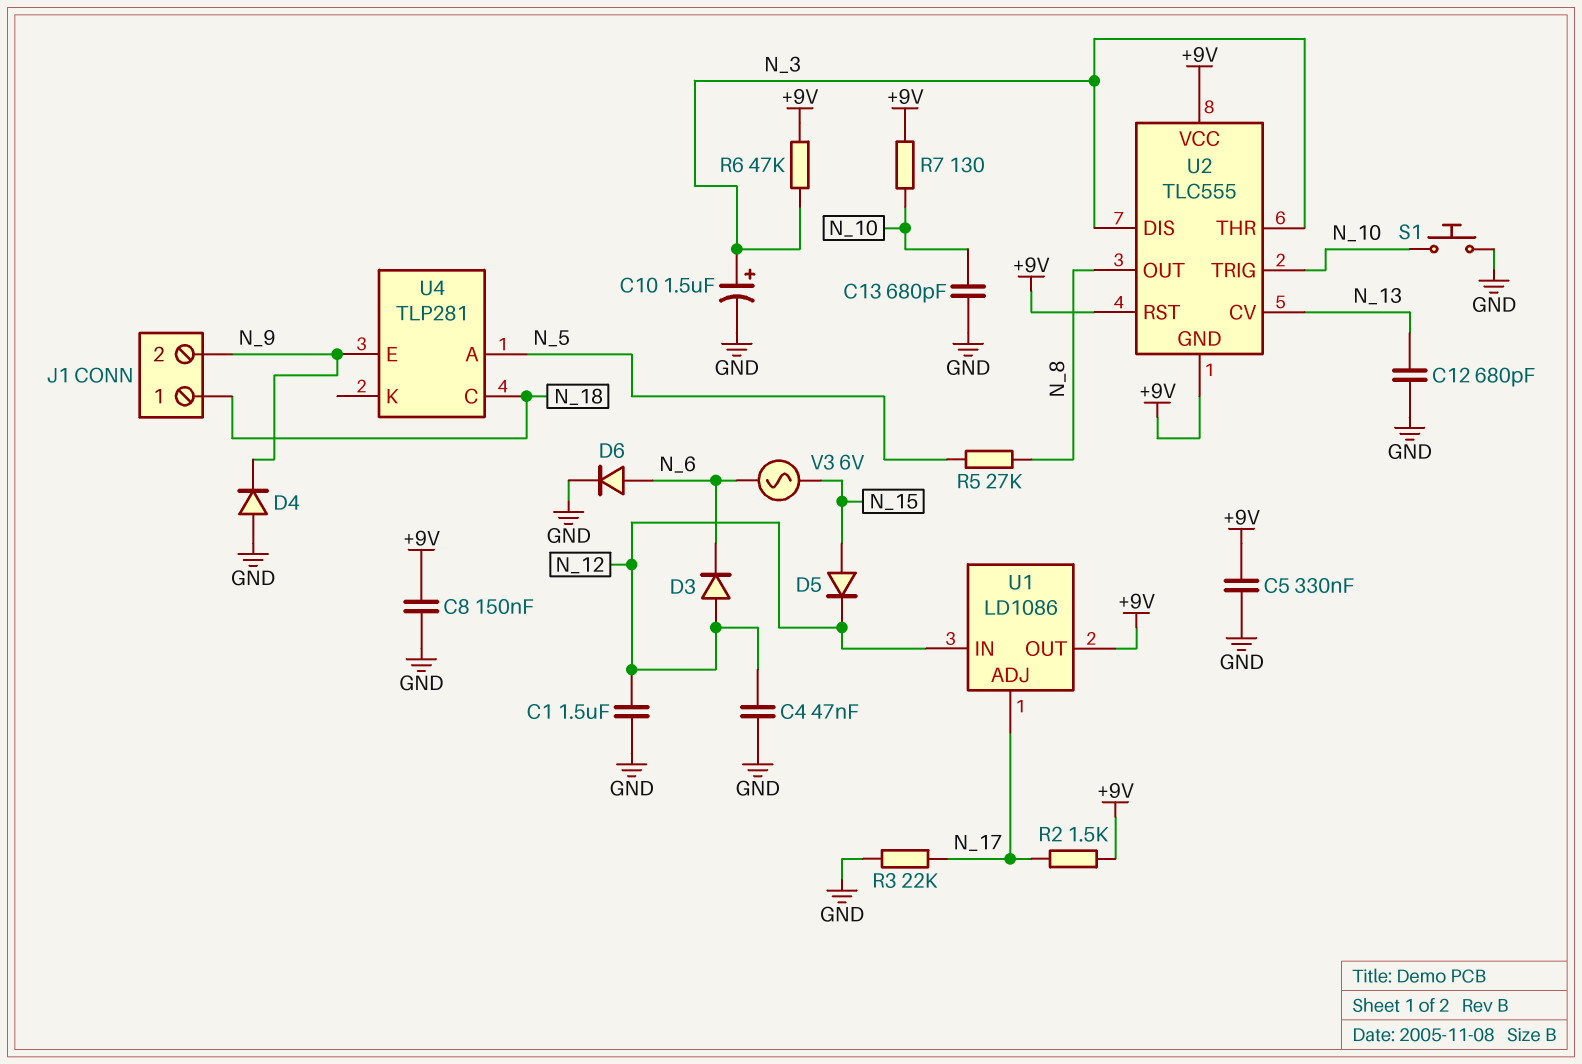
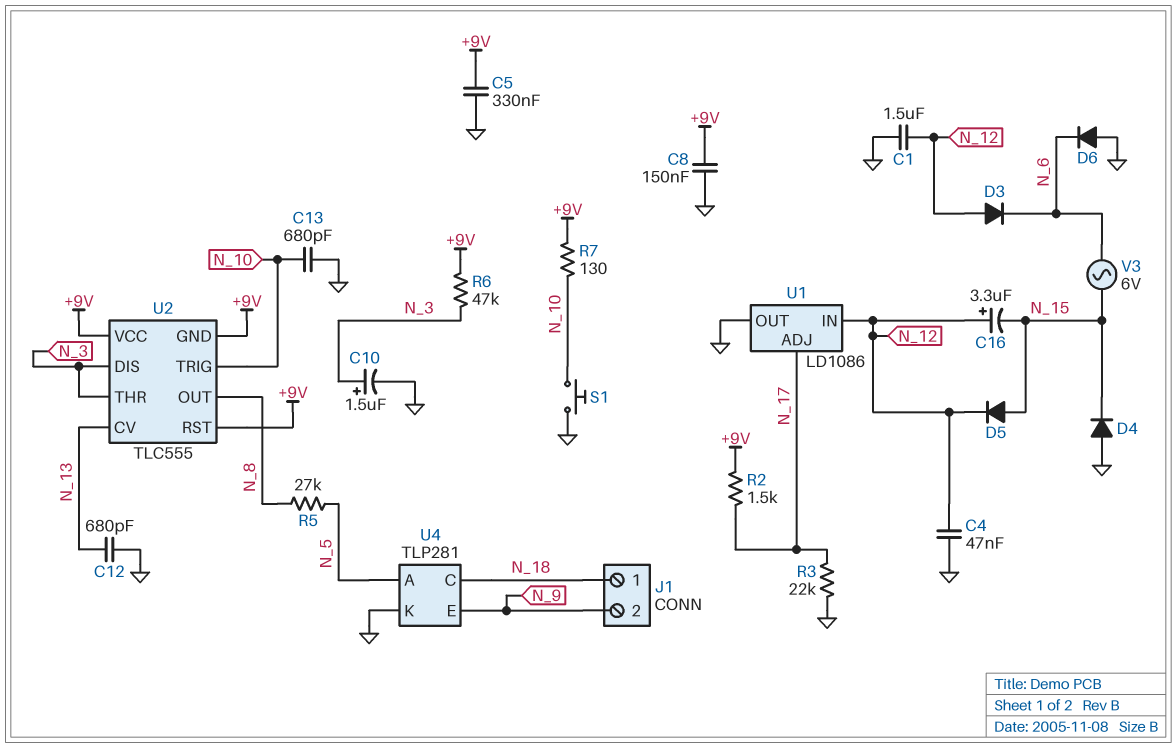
C16: none -> 3.3uF (plus N_12, minus N_15)
D4: diode (A GND, K N_9) -> diode (A GND, K N_15)
D6: diode (A N_6, K GND) -> diode (A GND, K N_6)
U1 pin OUT: +9V -> GND
U4 pin K: none -> GND

